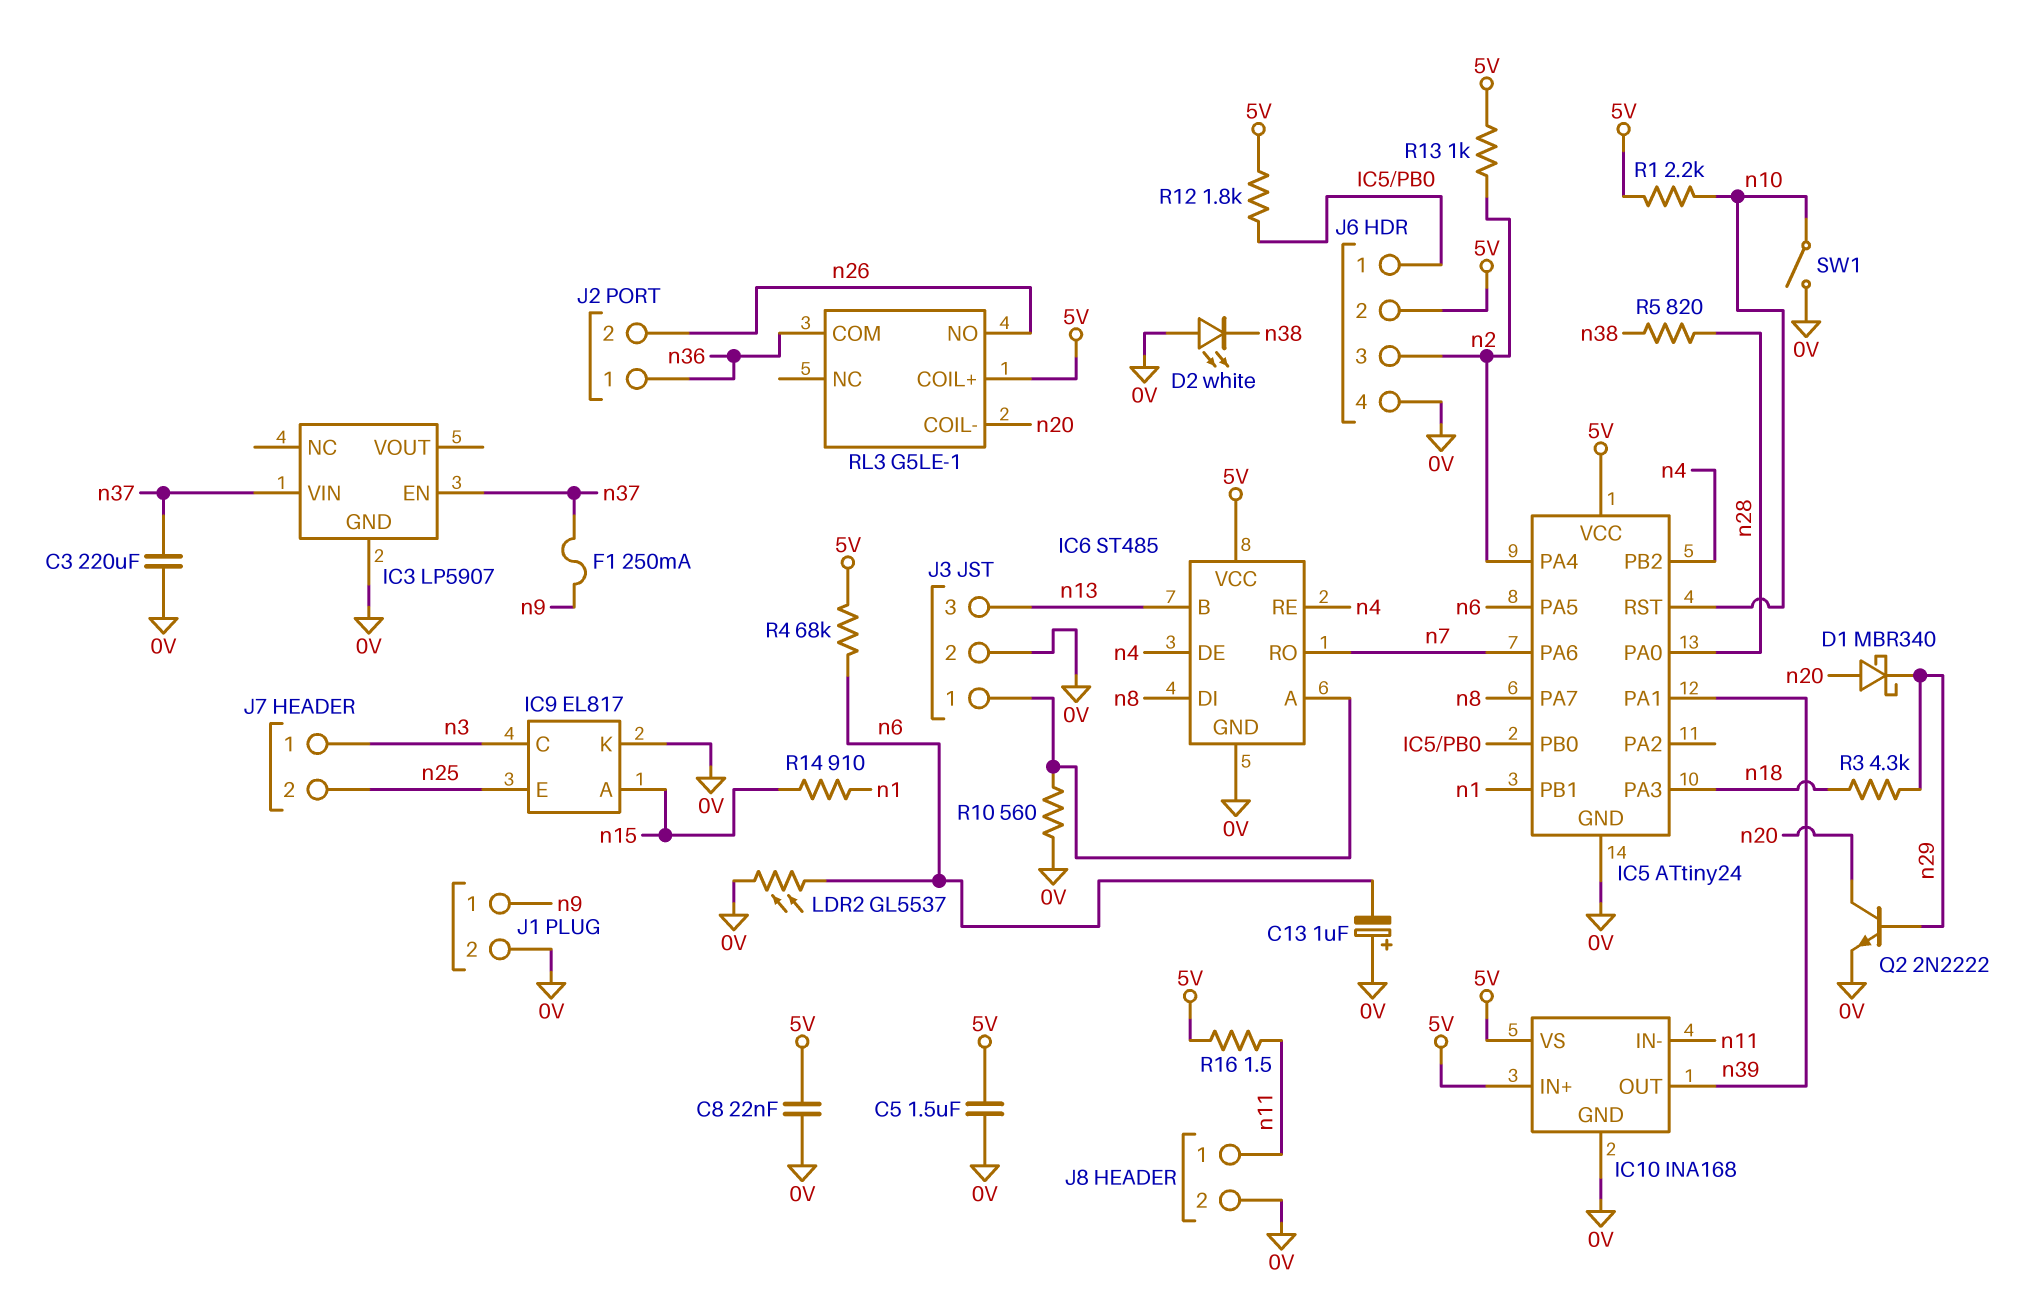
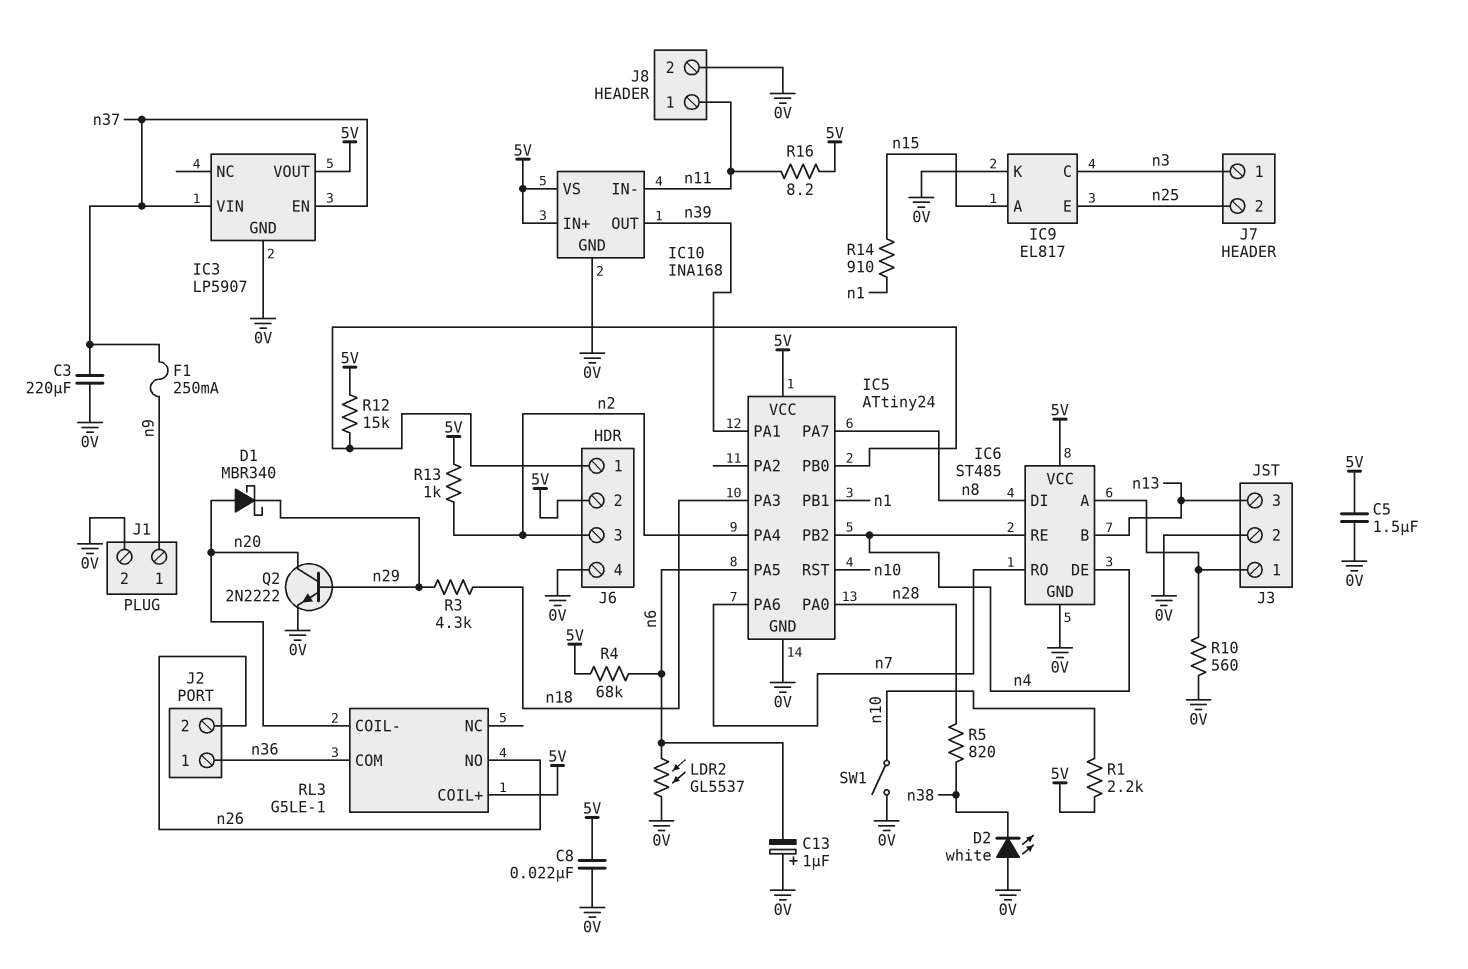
IC3 pin VOUT: none -> 5V
R12: 1.8k (5V, IC5/PB0) -> 15k (5V, IC5/PB0)
R16: 1.5 (5V, n11) -> 8.2 (5V, n11)

